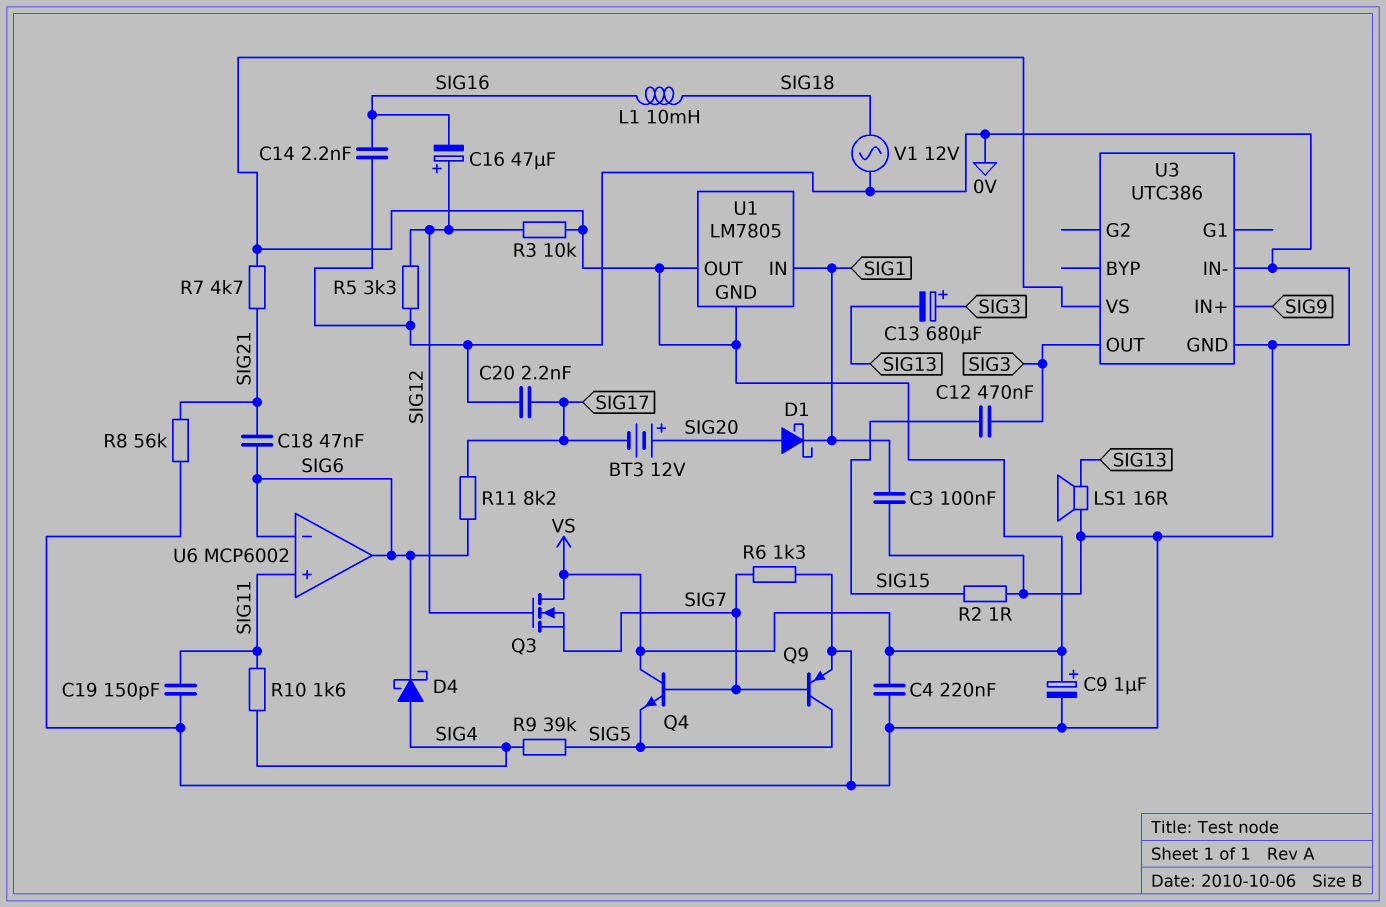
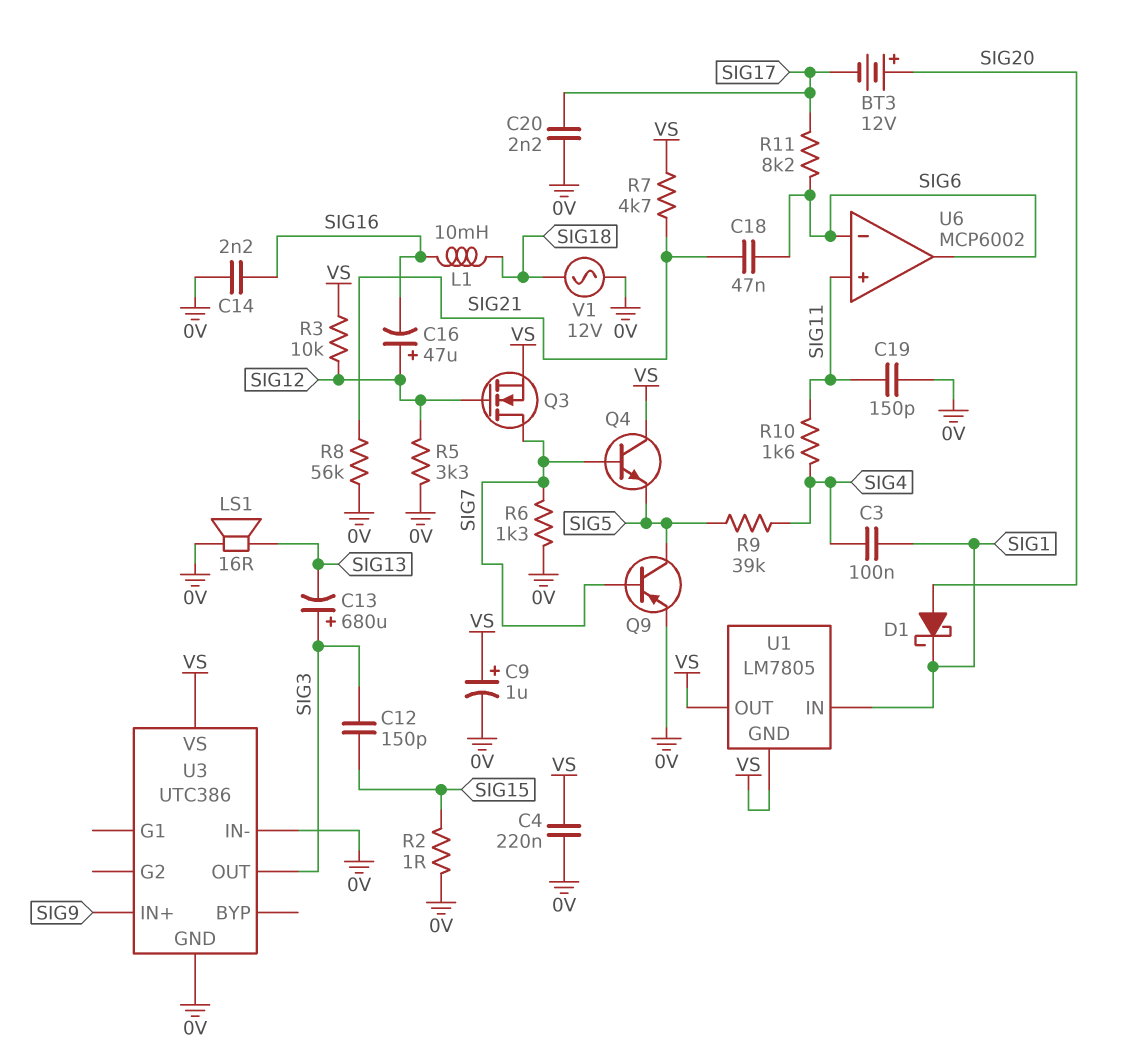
C3: 100nF (0V, SIG1) -> 100nF (SIG1, SIG4)
C12: 470nF (SIG3, SIG15) -> 150pF (SIG3, SIG15)
D4: schottky (A SIG4, K SIG6) -> none
Q3: NMOS (G SIG12, D VS, S SIG7) -> NMOS (G SIG12, D SIG7, S VS)

